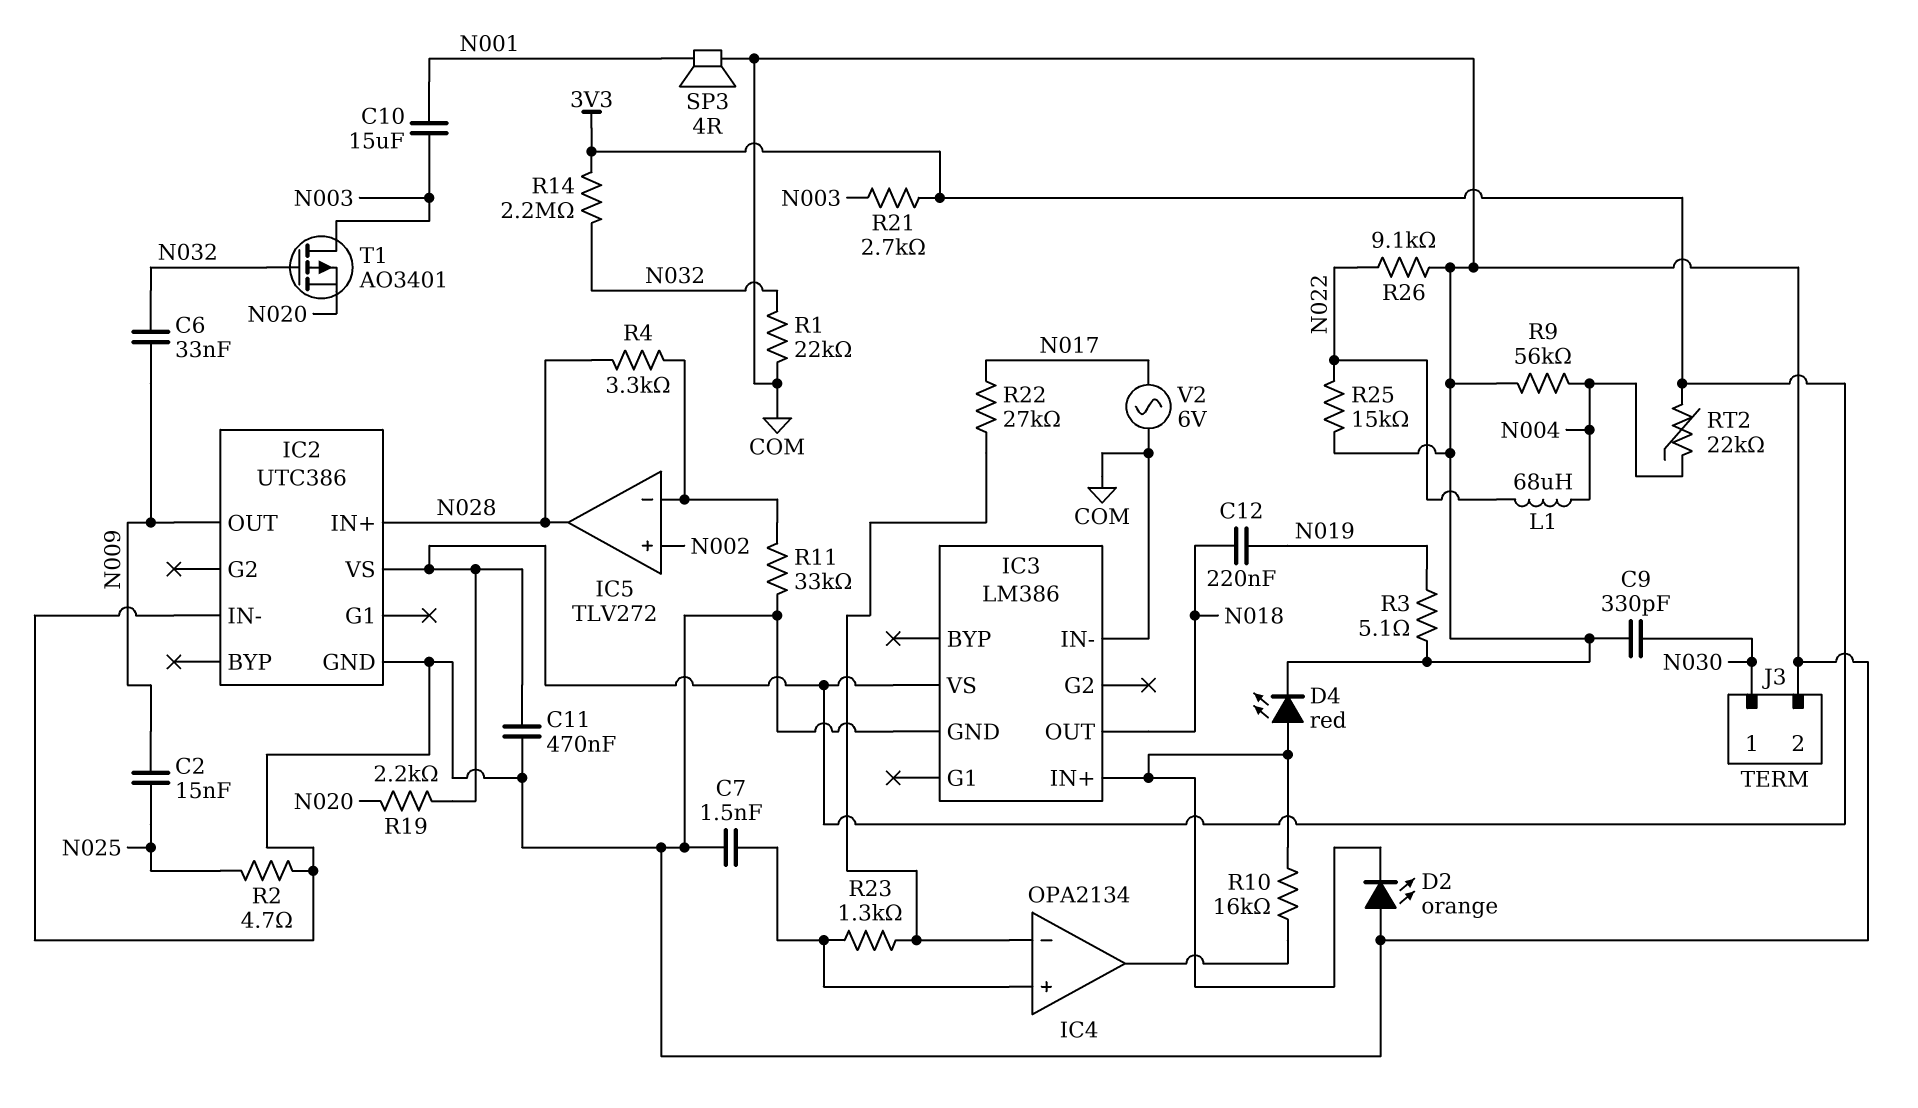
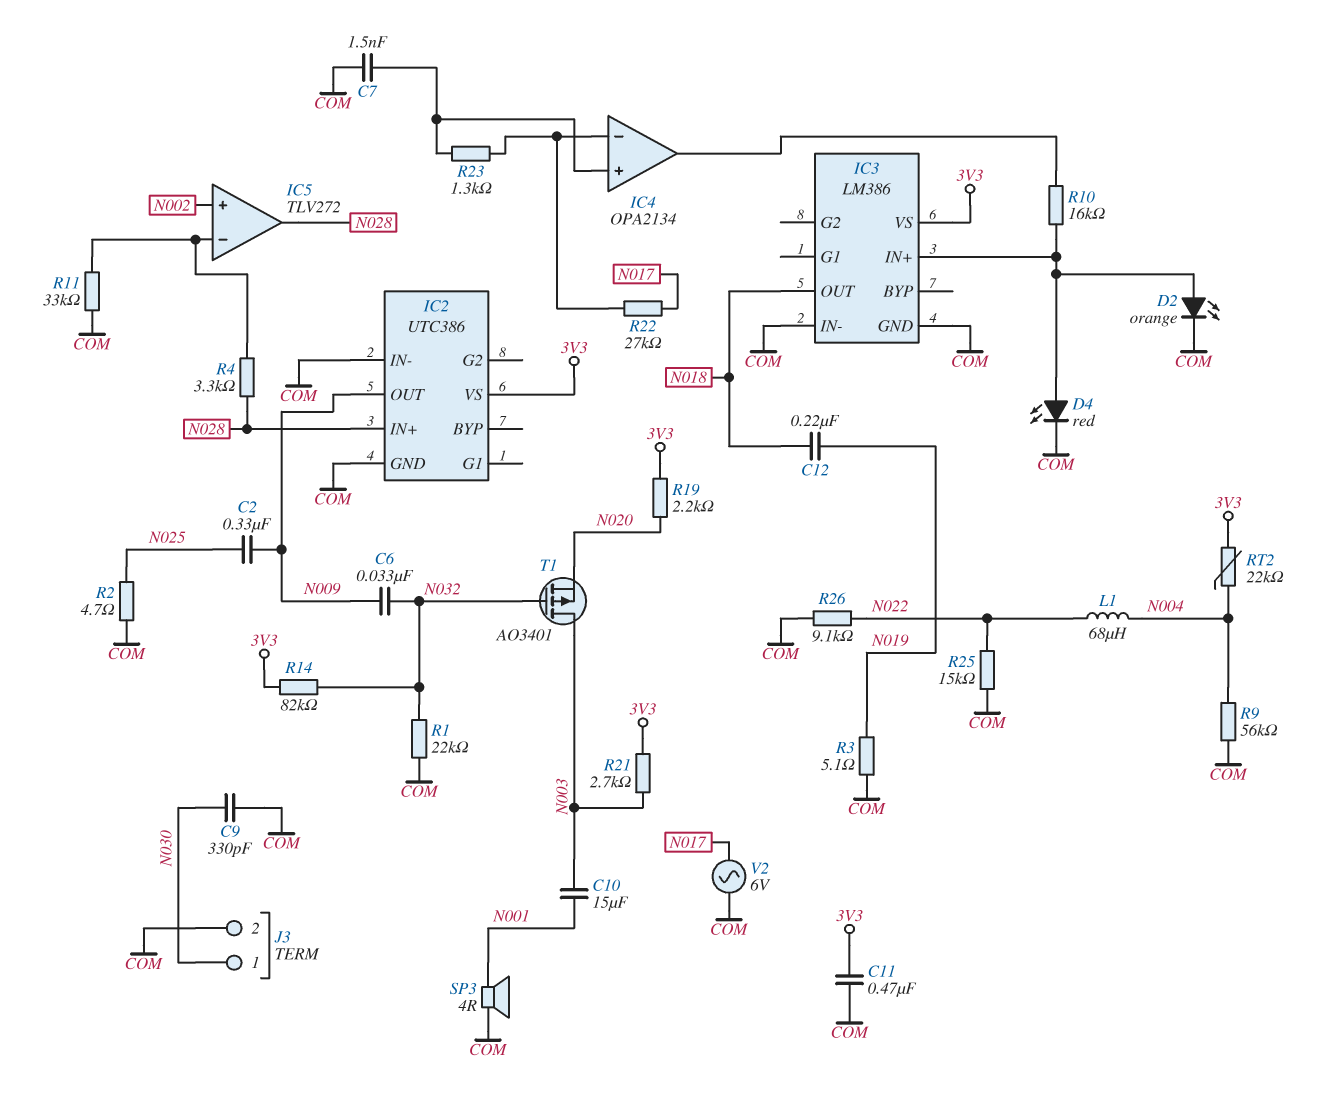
C2: 15nF (N009, N025) -> 330nF (N009, N025)
D2: LED orange (A COM, K IC3/IN+) -> LED orange (A IC3/IN+, K COM)
R14: 2.2M (3V3, N032) -> 82k (3V3, N032)

